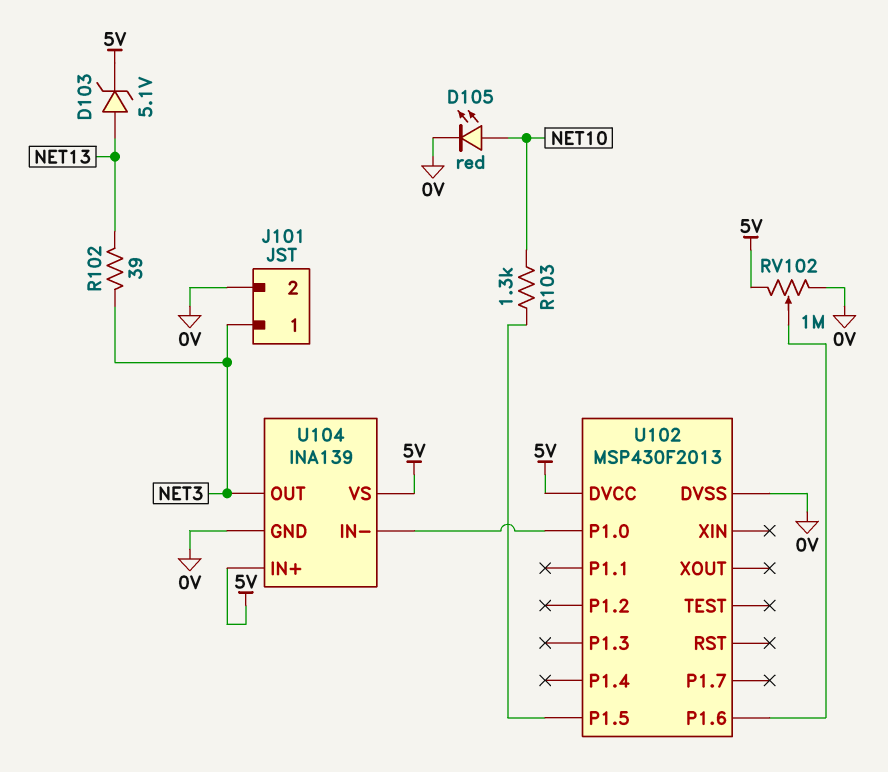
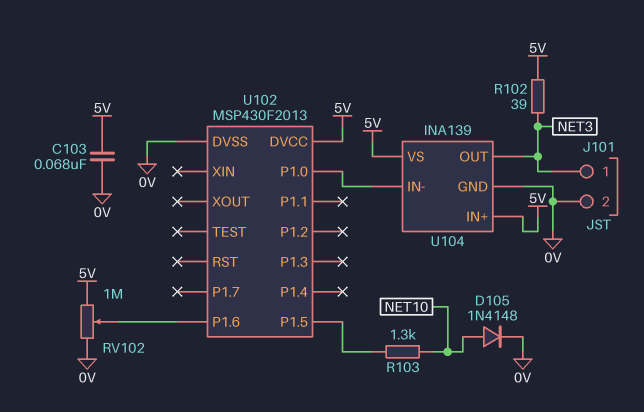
C103: none -> 68nF (0V, 5V)
D103: zener 5.1V (A NET13, K 5V) -> none
D105: LED red (A NET10, K 0V) -> diode 1N4148 (A NET10, K 0V)
R102: 39 (NET3, NET13) -> 39 (5V, NET3)

